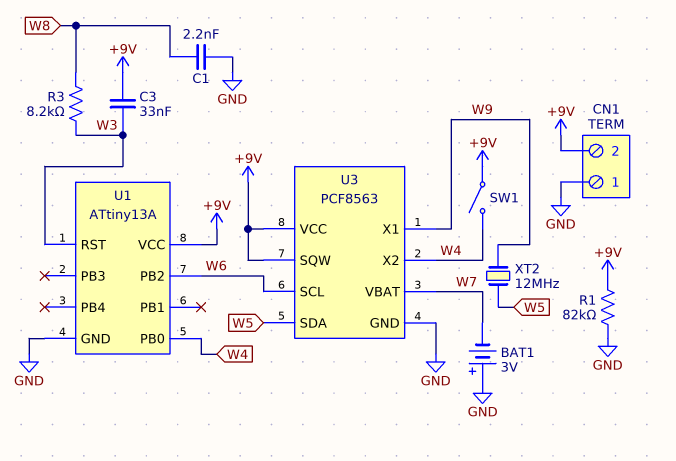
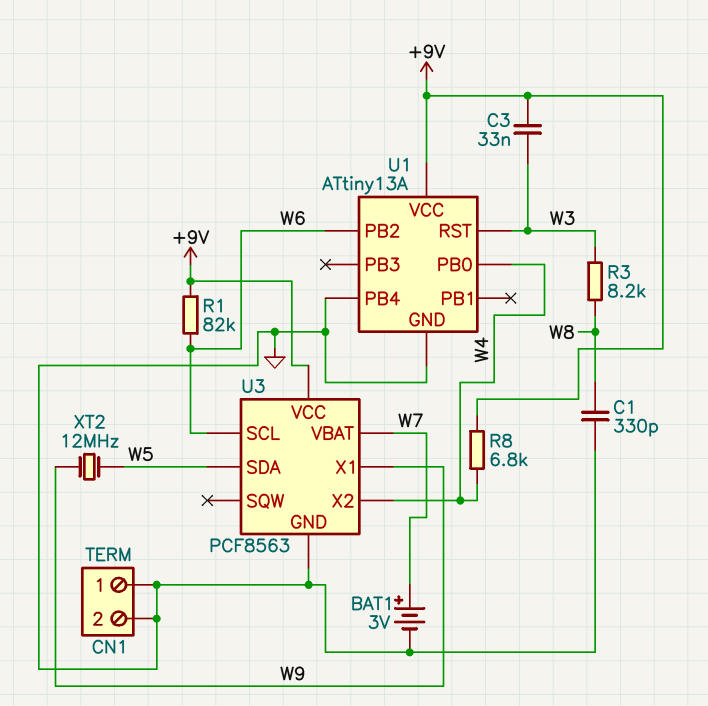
BAT1: 3V (plus GND, minus W7) -> 3V (plus W7, minus GND)
C1: 2.2nF (GND, W8) -> 330pF (GND, W8)
CN1 pin 2: +9V -> GND
R1: 82k (+9V, GND) -> 82k (+9V, W6)
R8: none -> 6.8k (+9V, W4)
SW1: switch (+9V, W4) -> none
U1 pin PB4: none -> GND
U3 pin SQW: +9V -> none

